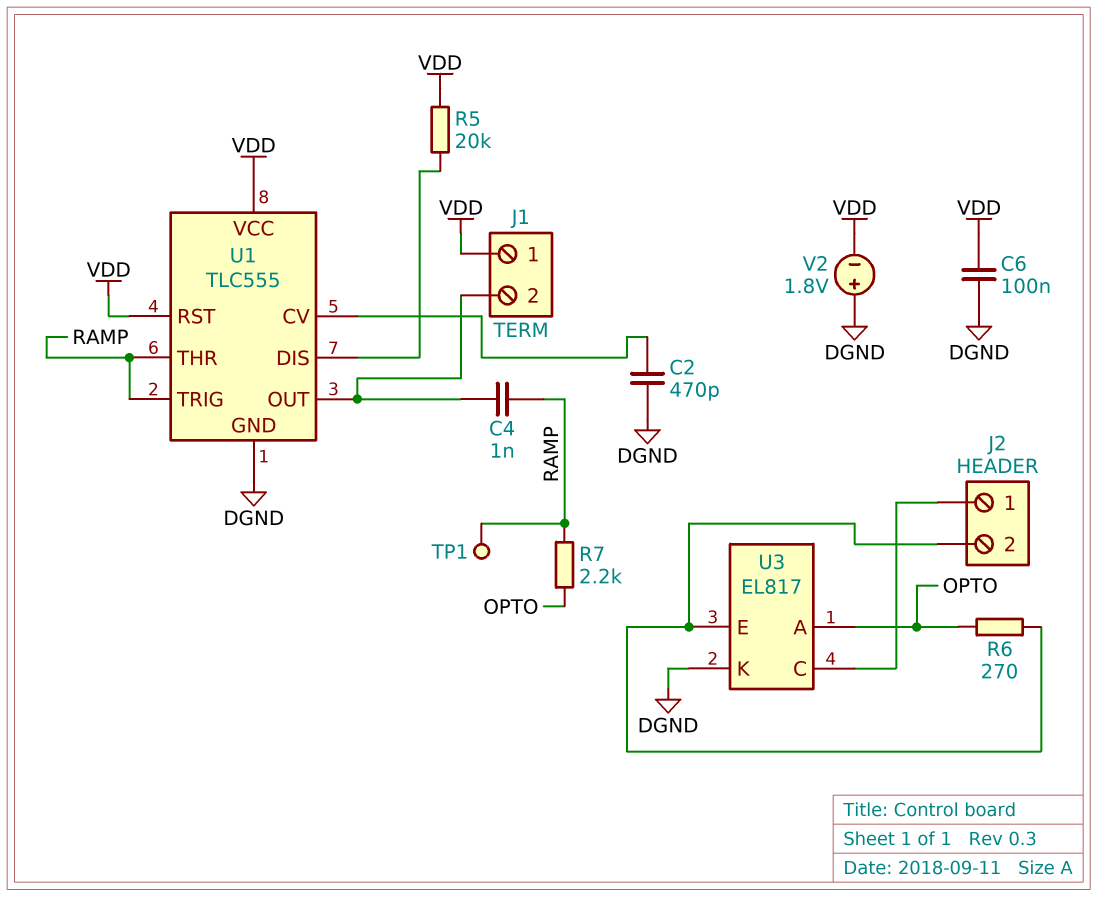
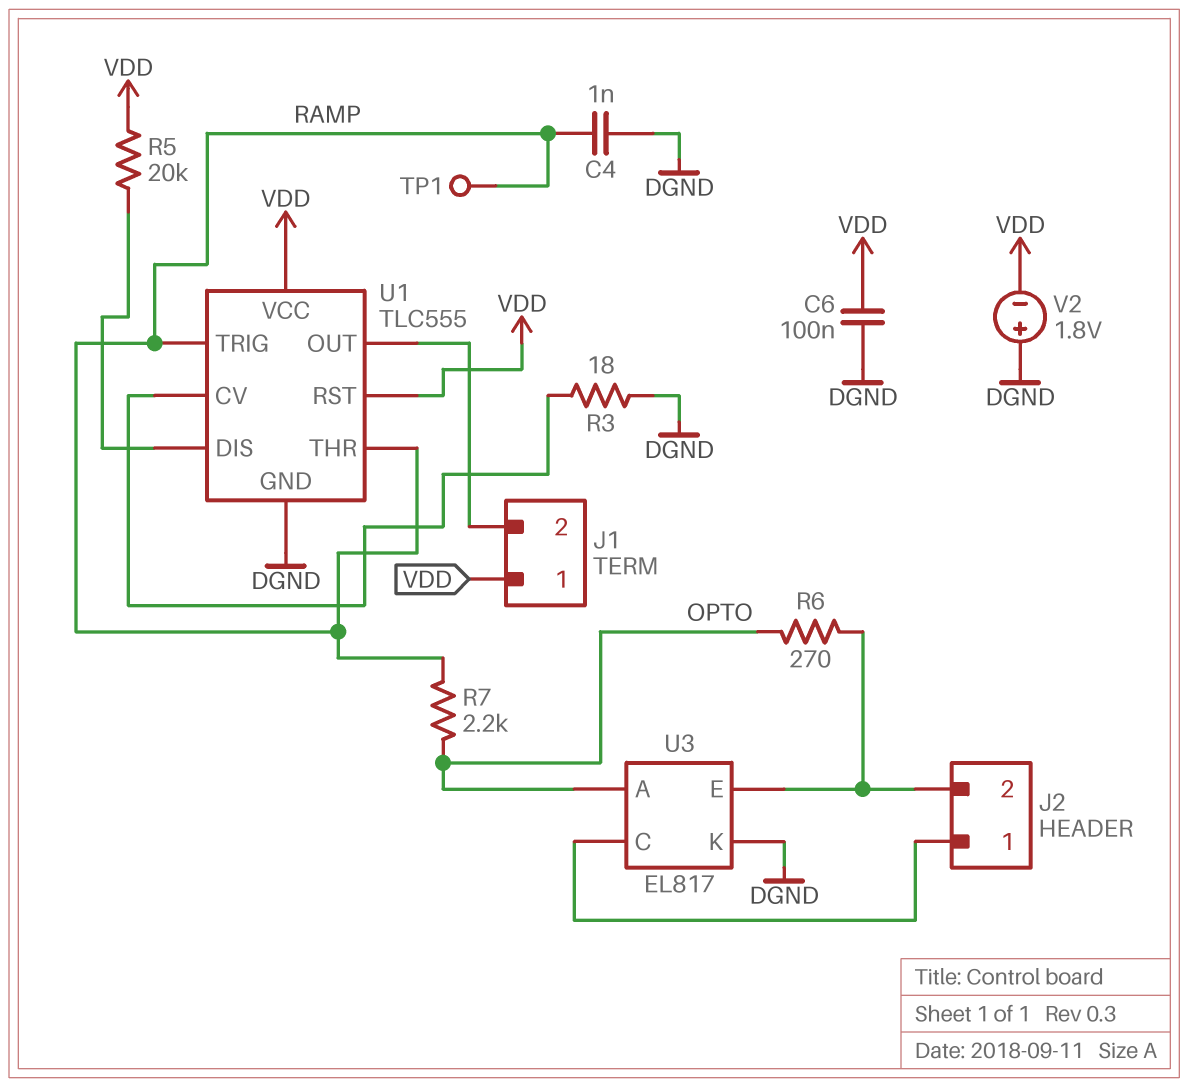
C2: 470pF (DGND, U1/CV) -> none
C4: 1nF (J1/2, RAMP) -> 1nF (DGND, RAMP)
R3: none -> 18 (DGND, U1/CV)

